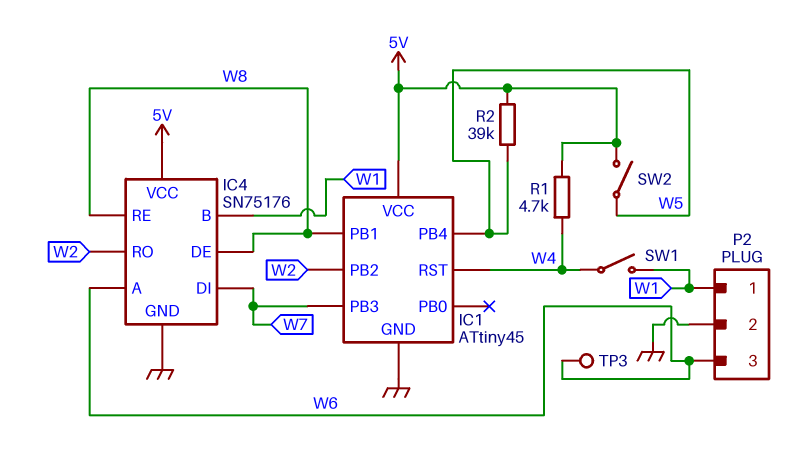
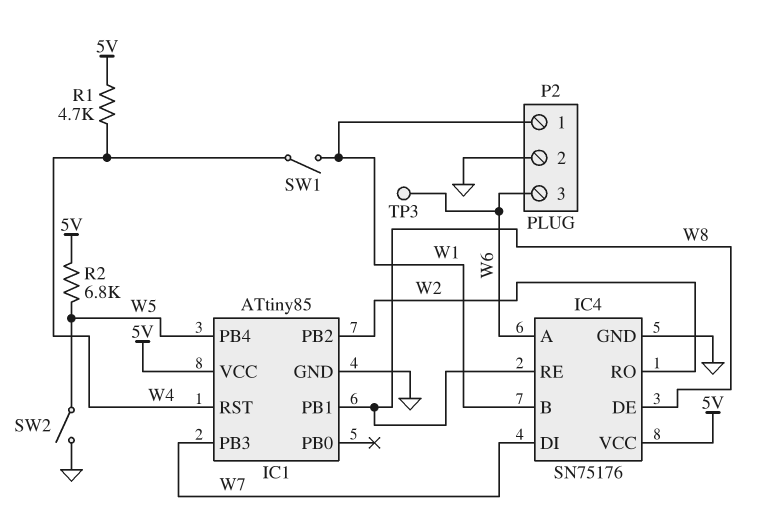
IC1: ATtiny45 -> ATtiny85
R2: 39k (5V, W5) -> 6.8k (5V, W5)
SW2: switch (5V, W5) -> switch (GND, W5)

